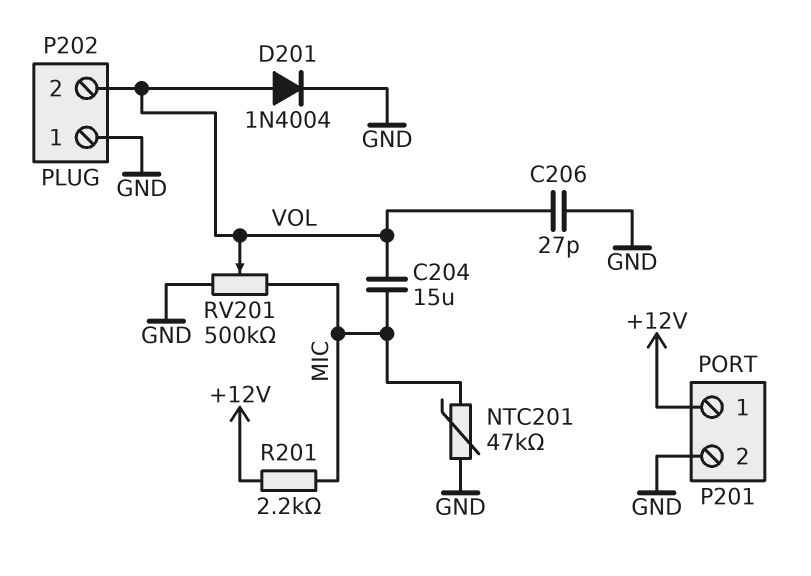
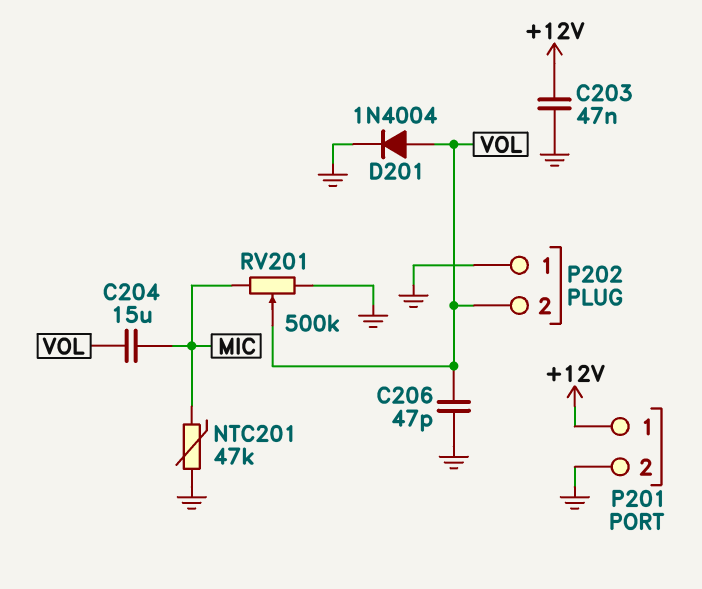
C203: none -> 47nF (+12V, GND)
C206: 27pF (GND, VOL) -> 47pF (GND, VOL)
R201: 2.2k (+12V, MIC) -> none

